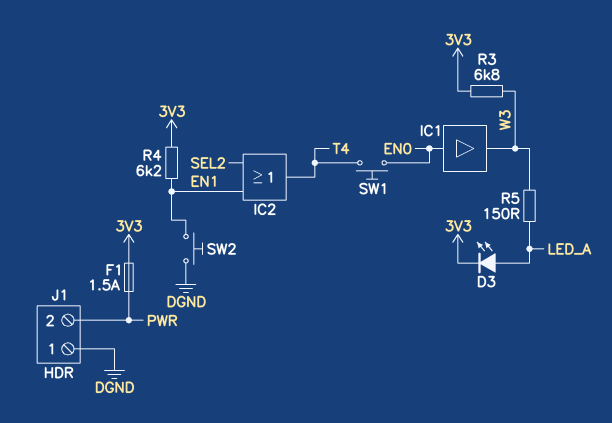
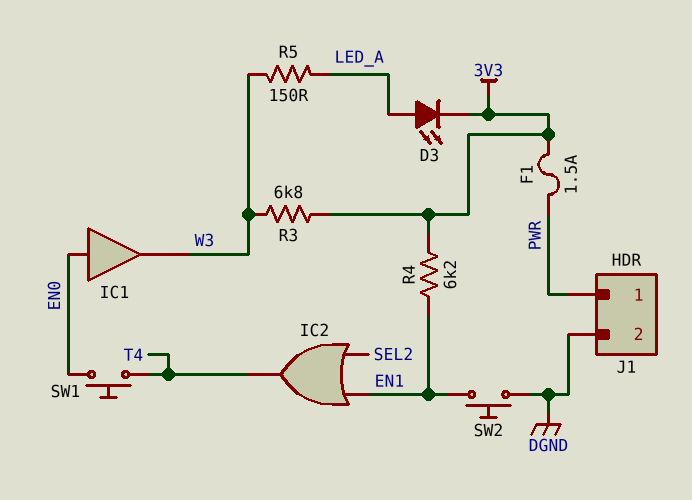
J1 pin 1: DGND -> PWR
J1 pin 2: PWR -> DGND

